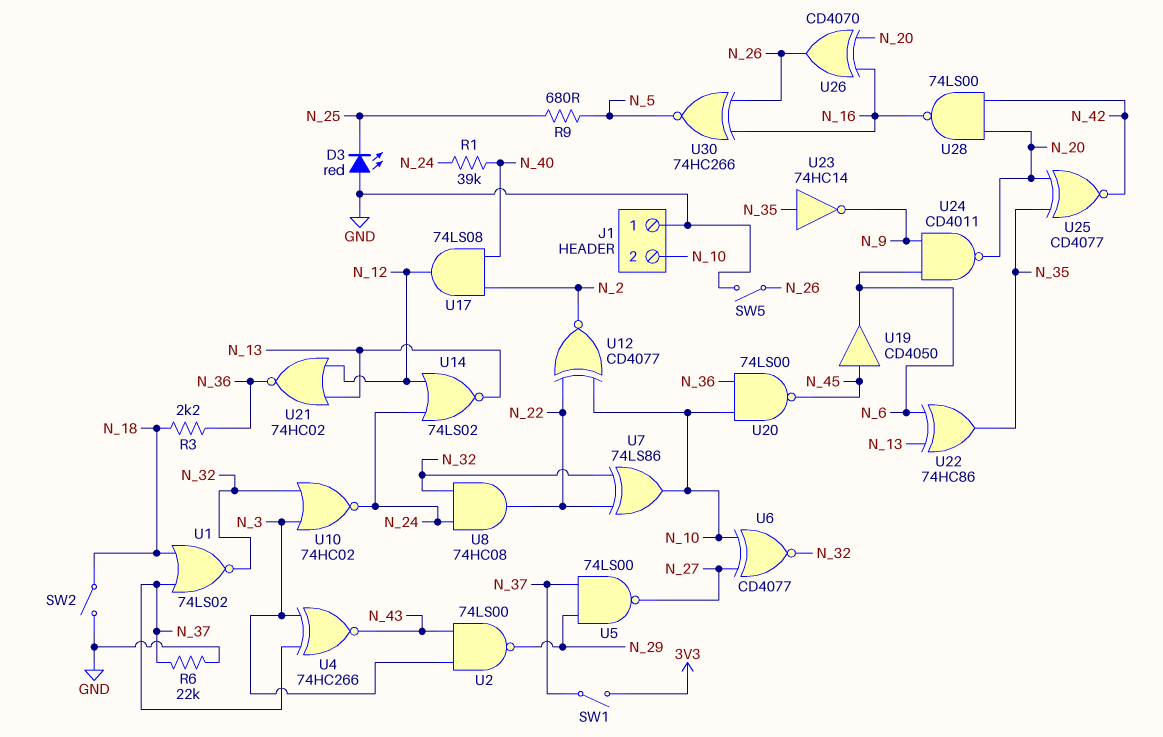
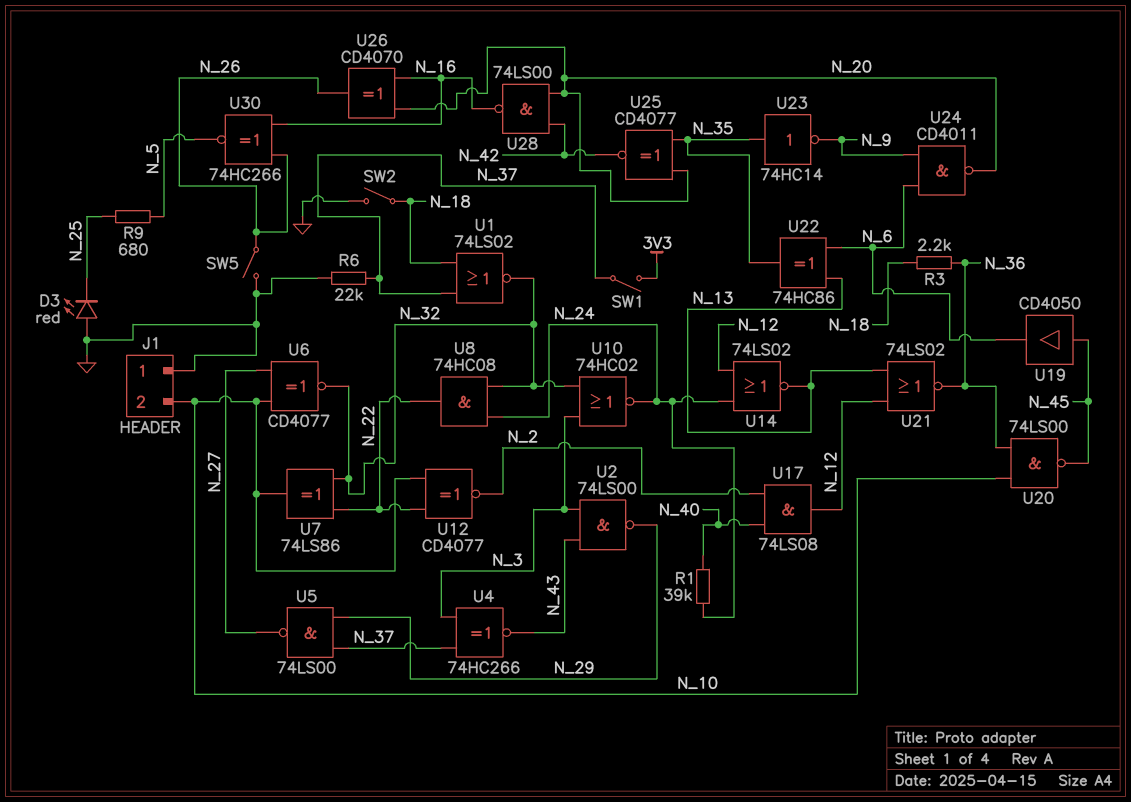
U21: NOR 74HC02 (in N_12, in N_13, out N_36) -> NOR 74LS02 (in N_12, in N_13, out N_36)

